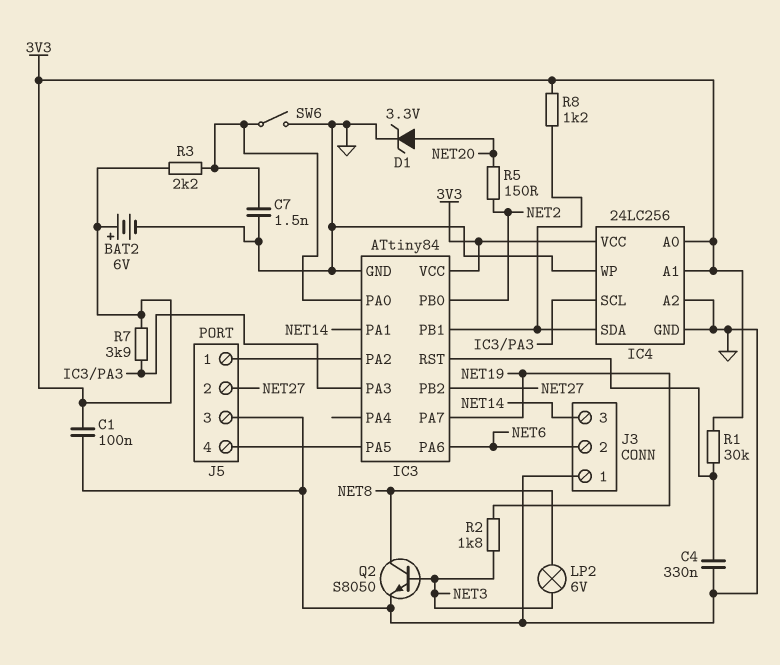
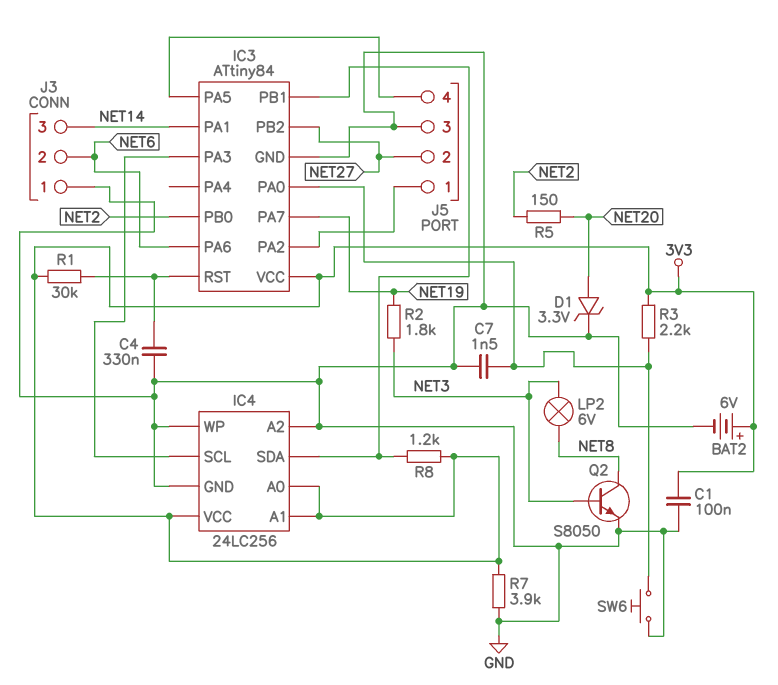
R7: 3.9k (3V3, IC3/PA3) -> 3.9k (3V3, GND)
SW6: switch (GND, IC3/PA0) -> button (GND, IC3/PA0)

